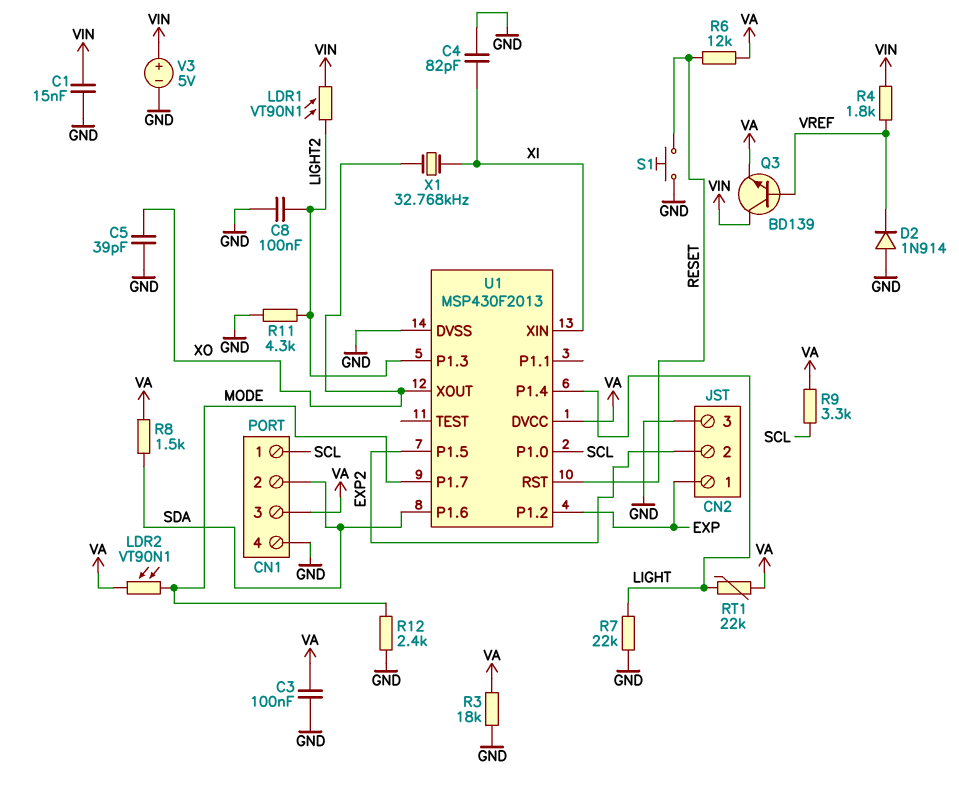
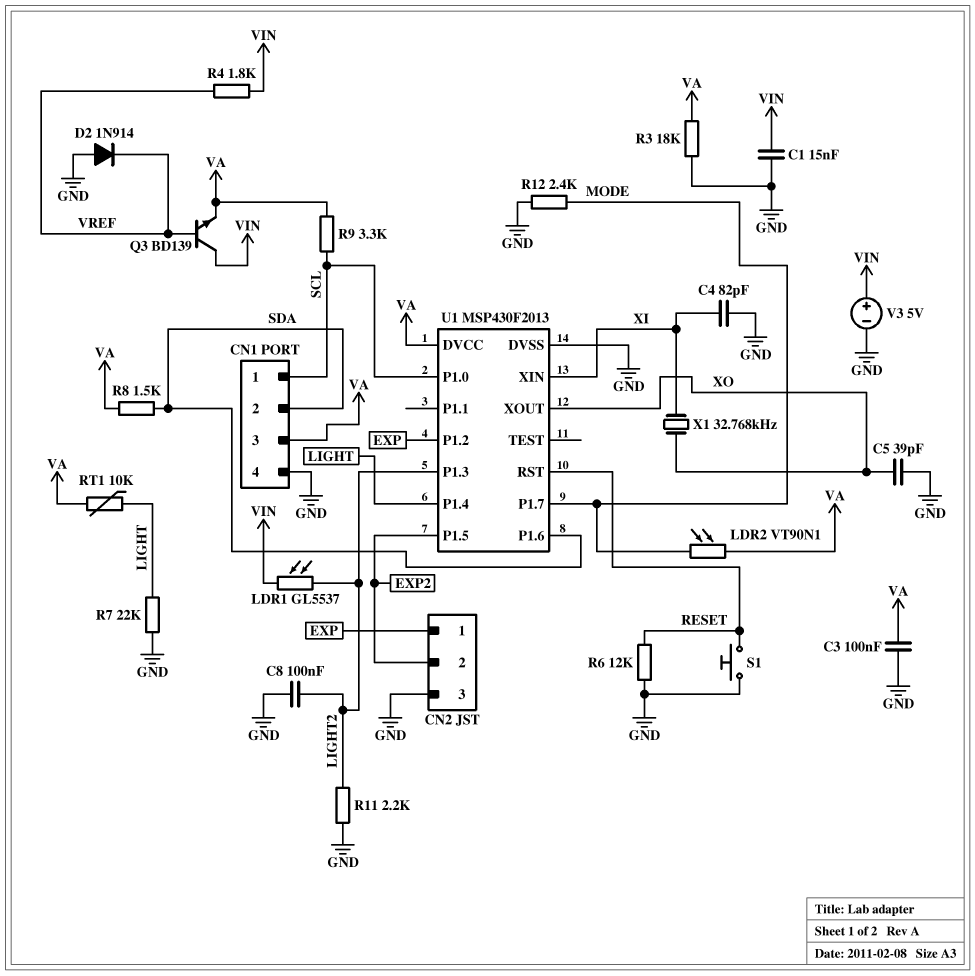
LDR1: VT90N1 (LIGHT2, VIN) -> GL5537 (LIGHT2, VIN)
R6: 12k (RESET, VA) -> 12k (GND, RESET)
R11: 4.3k (GND, LIGHT2) -> 2.2k (GND, LIGHT2)
RT1: 22k (LIGHT, VA) -> 10k (LIGHT, VA)

